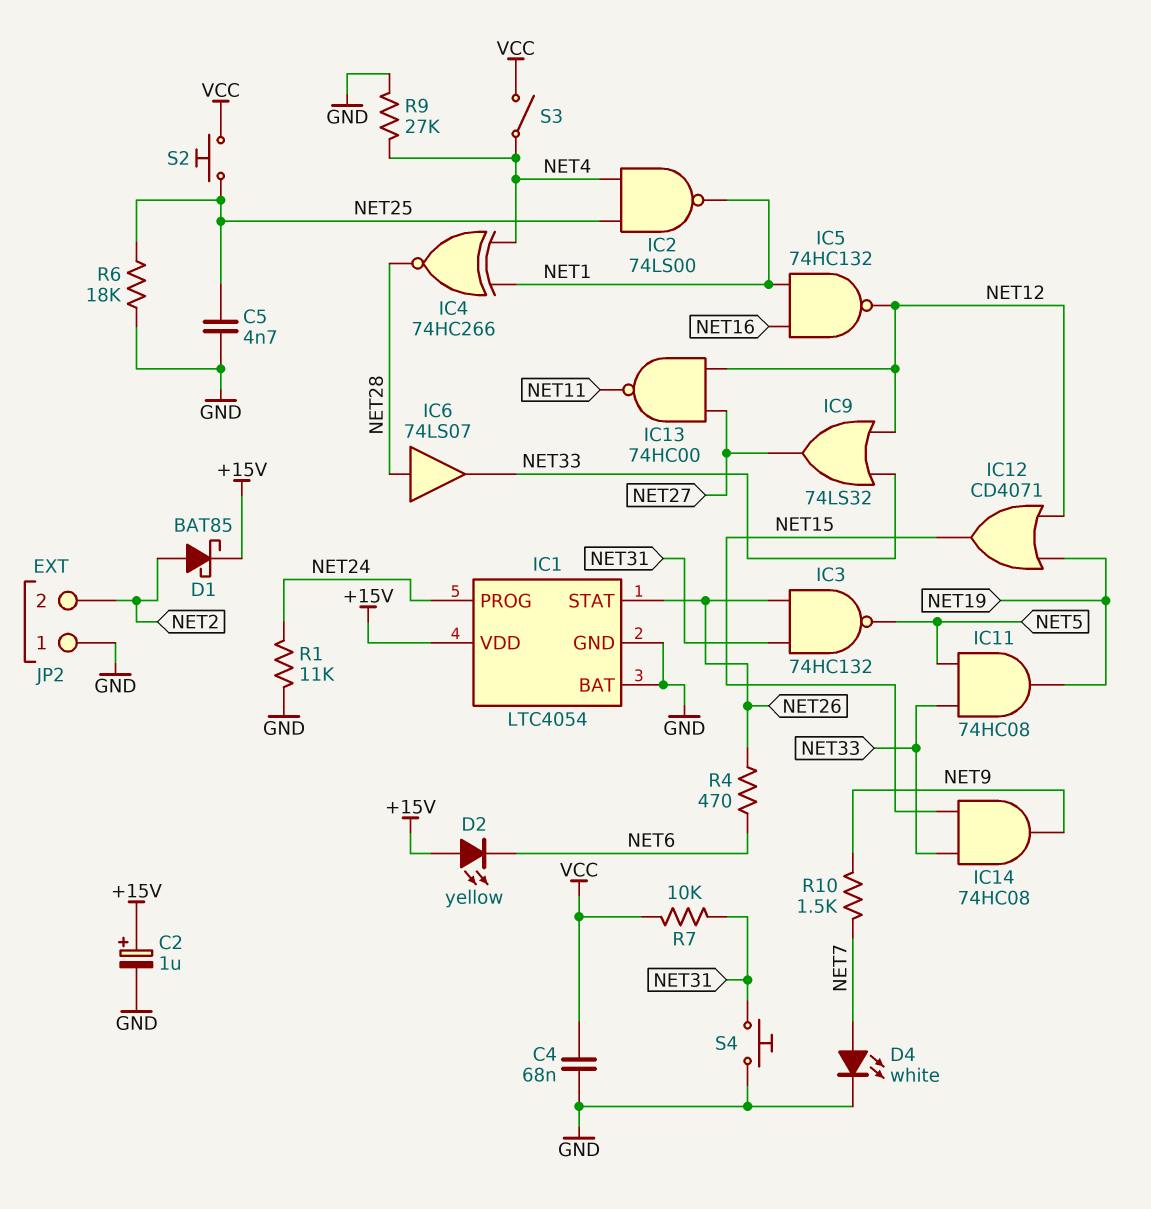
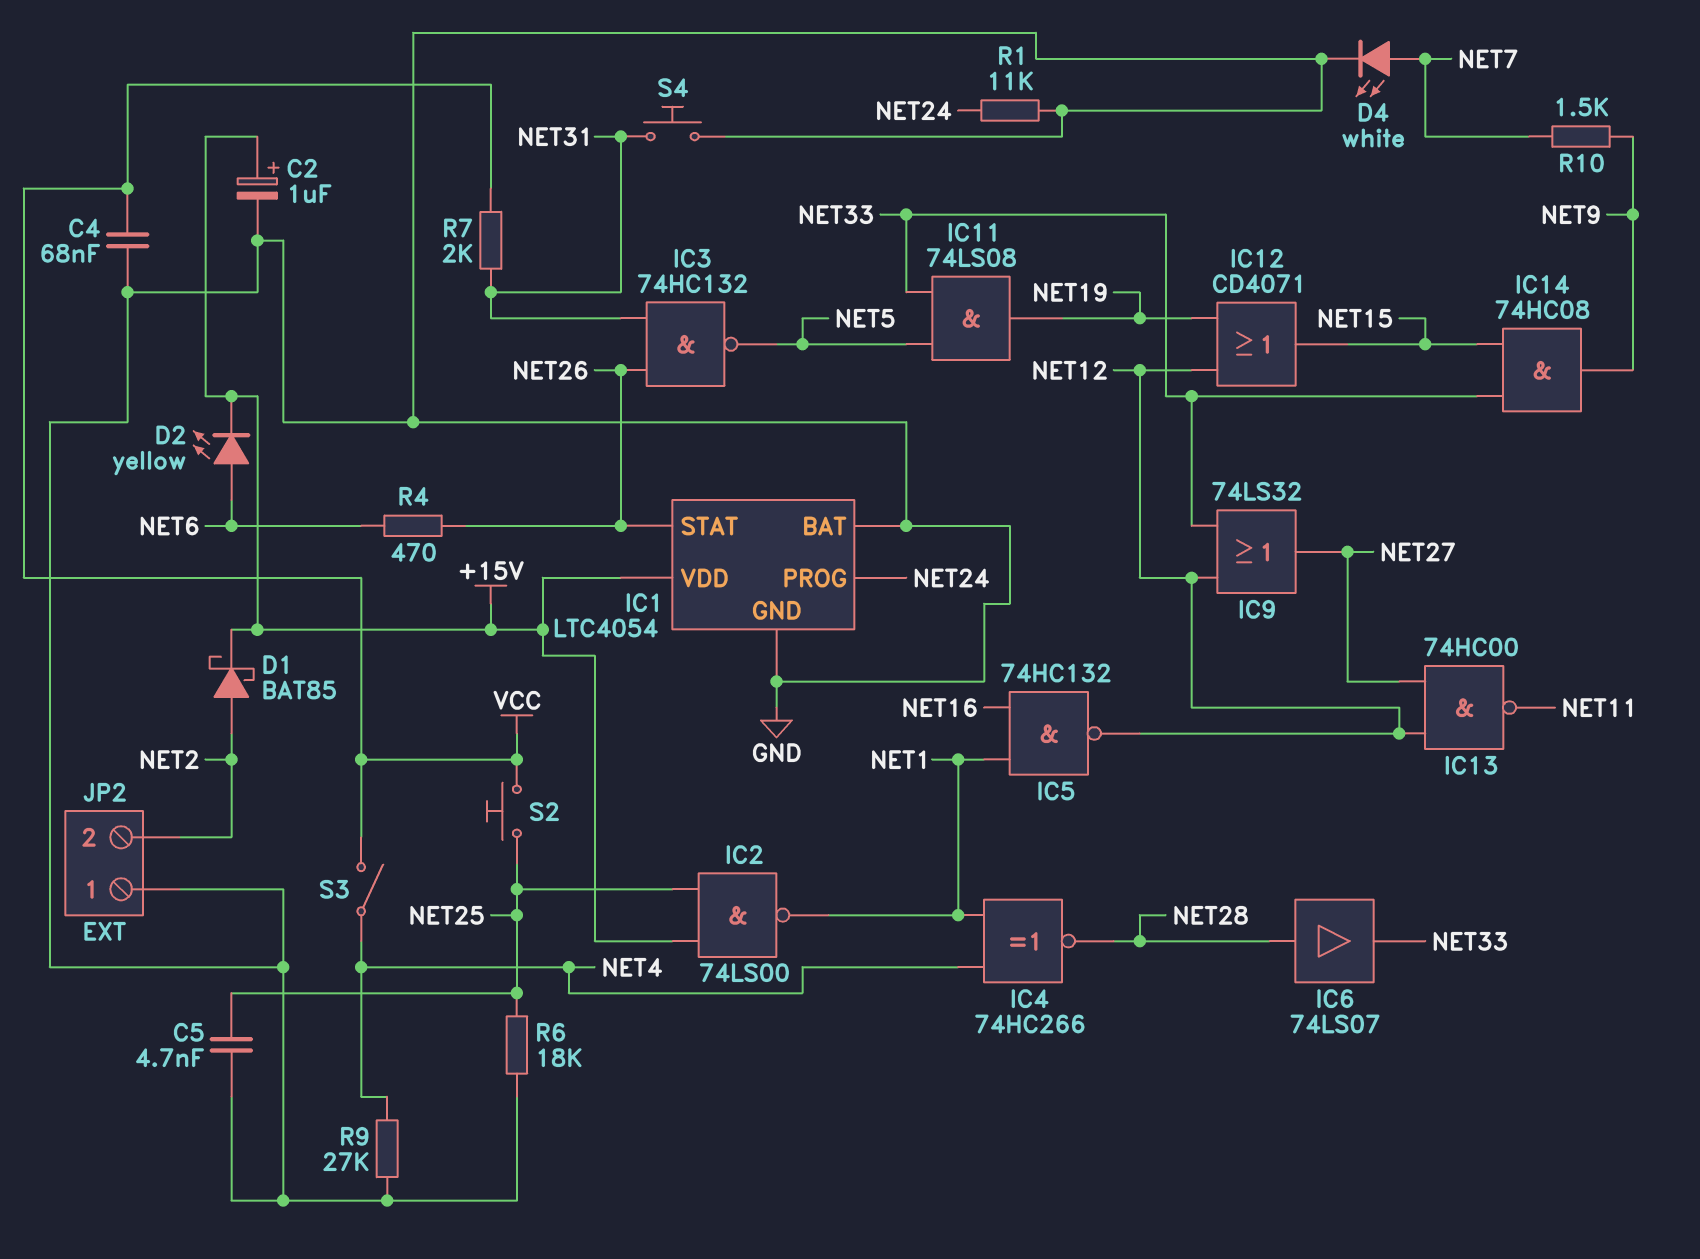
D2: LED yellow (A +15V, K NET6) -> LED yellow (A NET6, K +15V)
IC2: NAND 74LS00 (in NET4, in NET25, out NET1) -> NAND 74LS00 (in +15V, in NET25, out NET1)
IC11: AND 74HC08 (in NET5, in NET33, out NET19) -> AND 74LS08 (in NET5, in NET33, out NET19)
R7: 10k (NET31, VCC) -> 2k (NET31, VCC)

